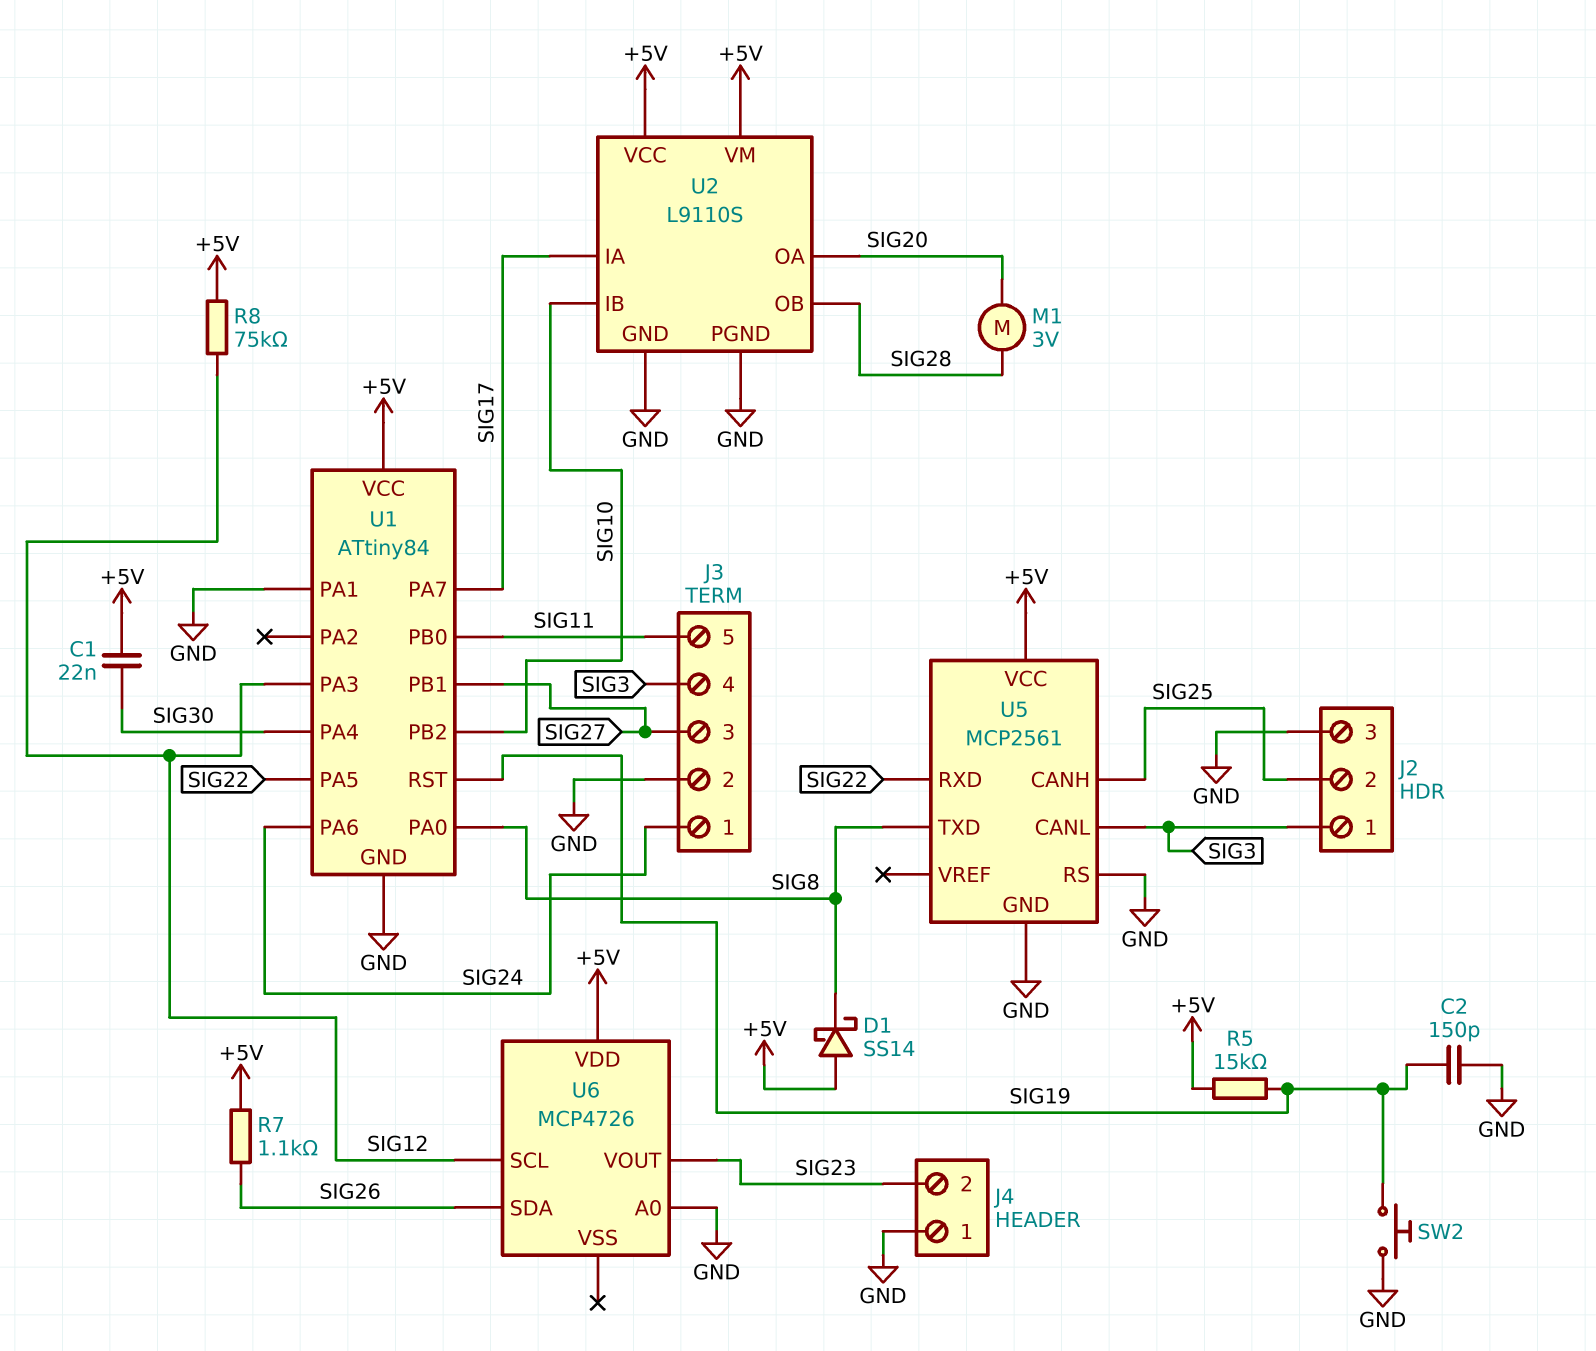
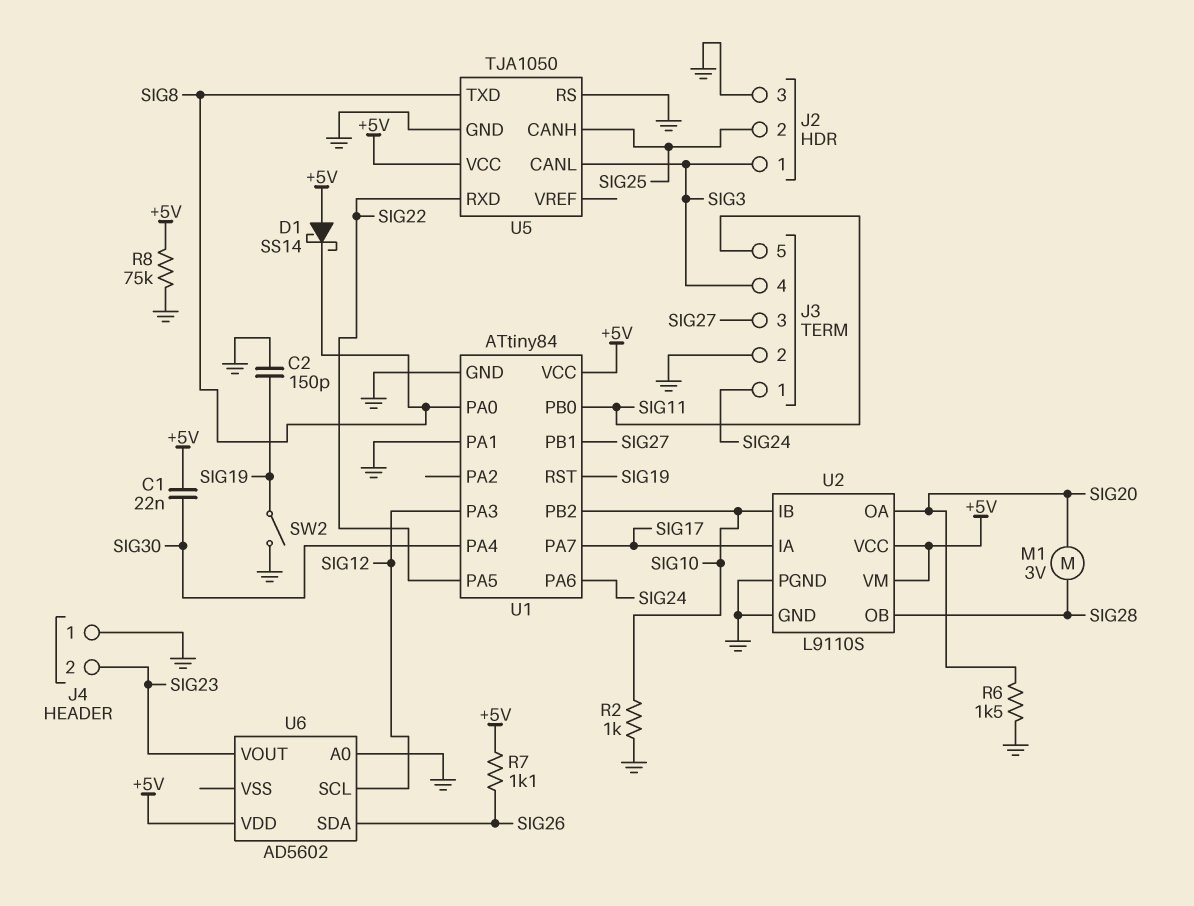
R2: none -> 1k (GND, SIG10)
R5: 15k (+5V, SIG19) -> none
R6: none -> 1.5k (GND, SIG20)
R8: 75k (+5V, SIG12) -> 75k (+5V, GND)
SW2: button (GND, SIG19) -> switch (GND, SIG19)
U5: MCP2561 -> TJA1050
U6: MCP4726 -> AD5602

